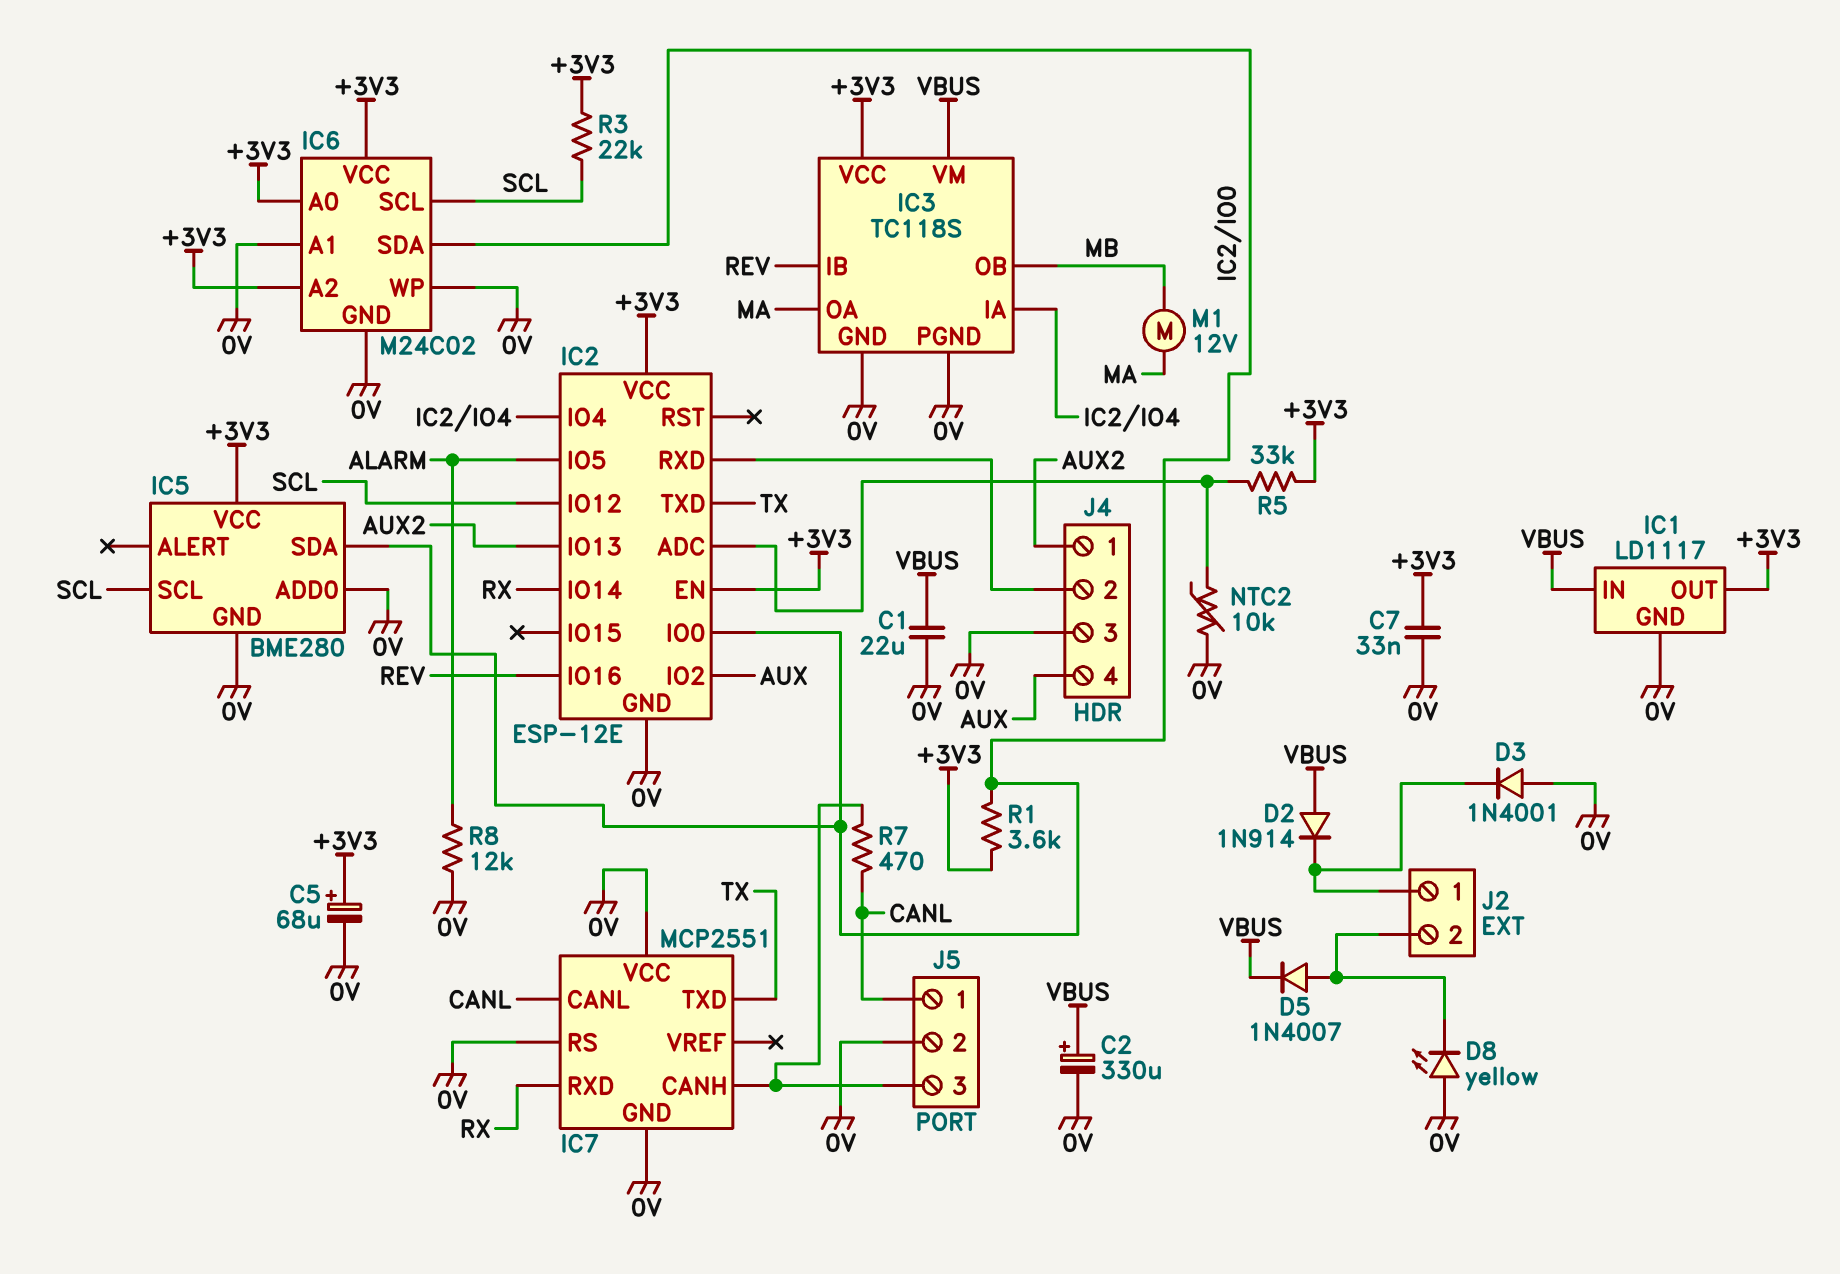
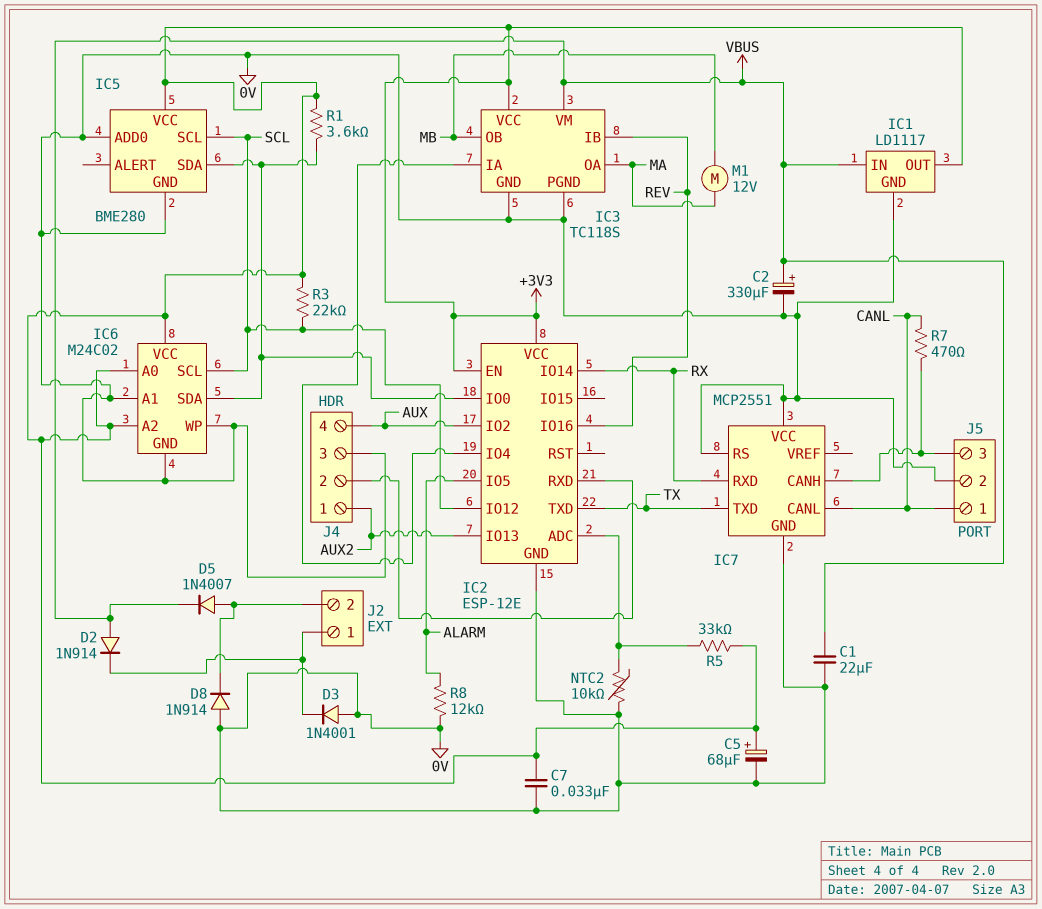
D8: LED yellow (A 0V, K J2/2) -> diode 1N914 (A 0V, K J2/2)

